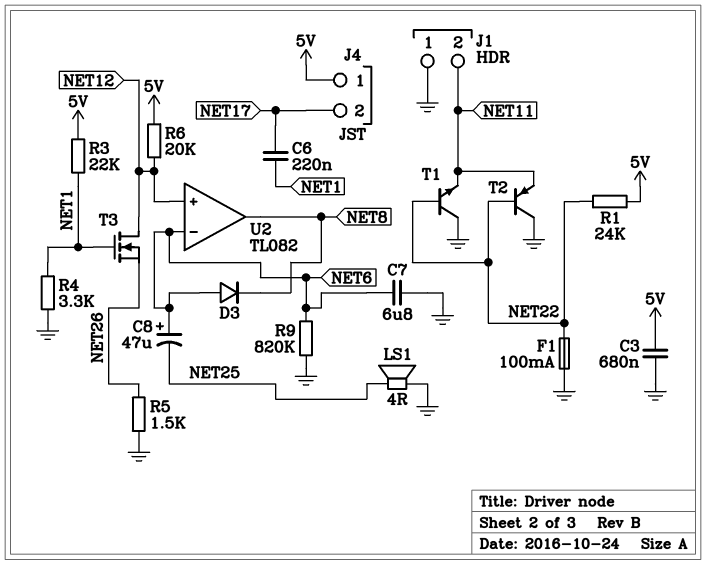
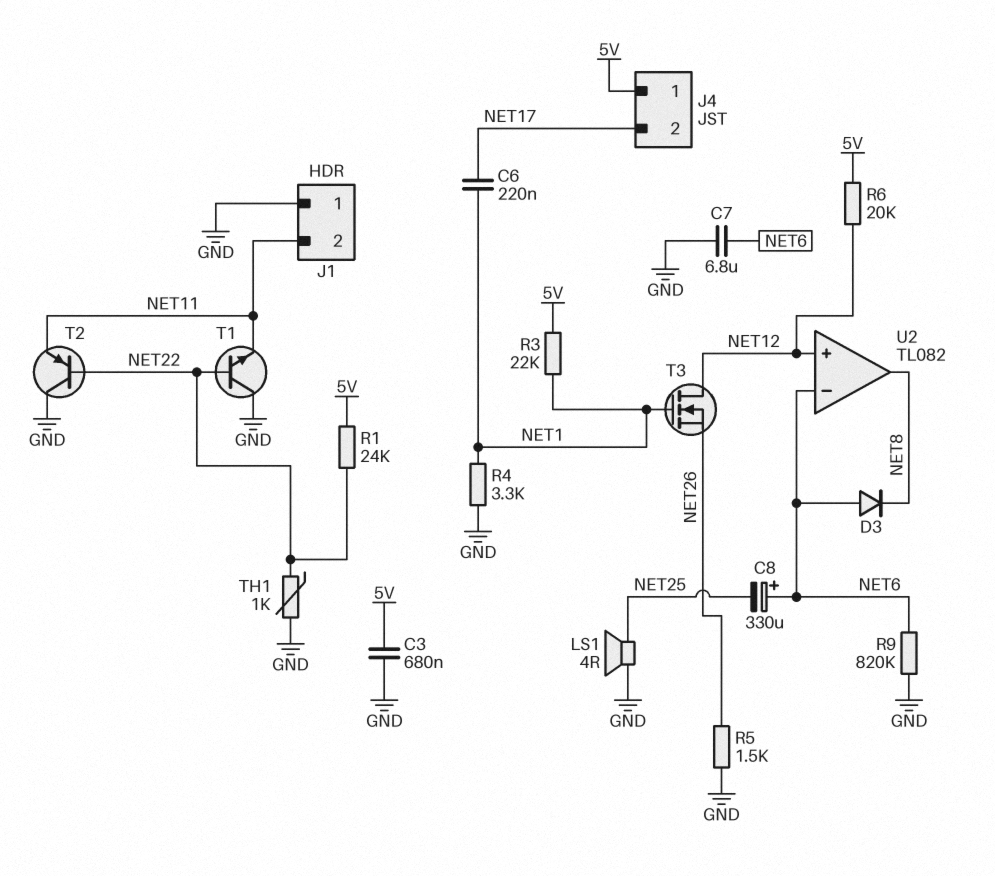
C8: 47uF (plus NET6, minus NET25) -> 330uF (plus NET6, minus NET25)
F1: 100mA (GND, NET22) -> none
TH1: none -> 1k (GND, NET22)

